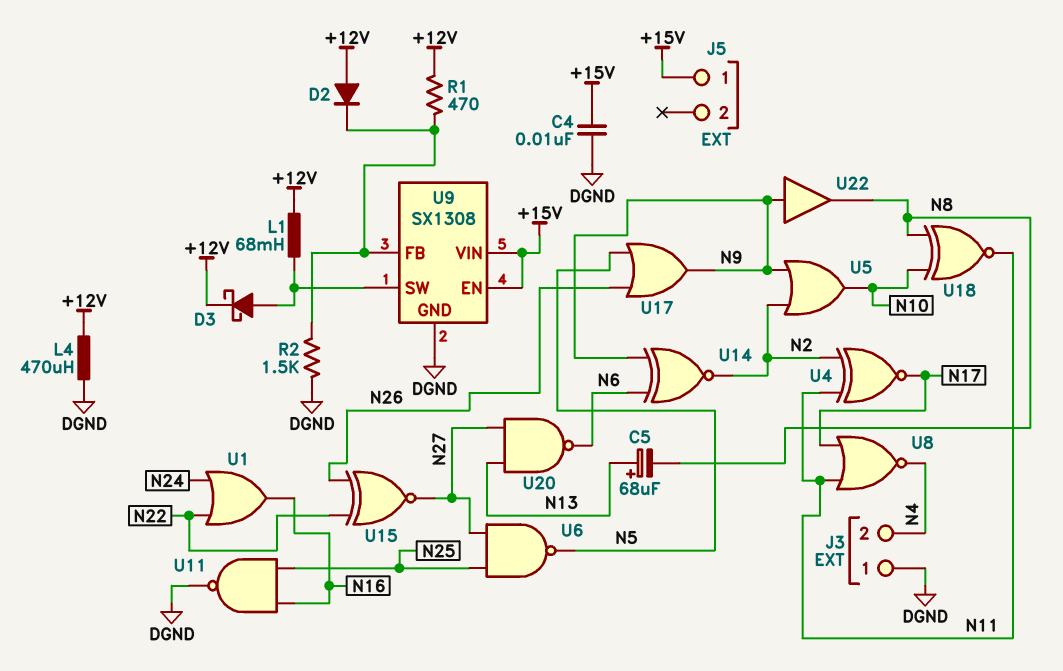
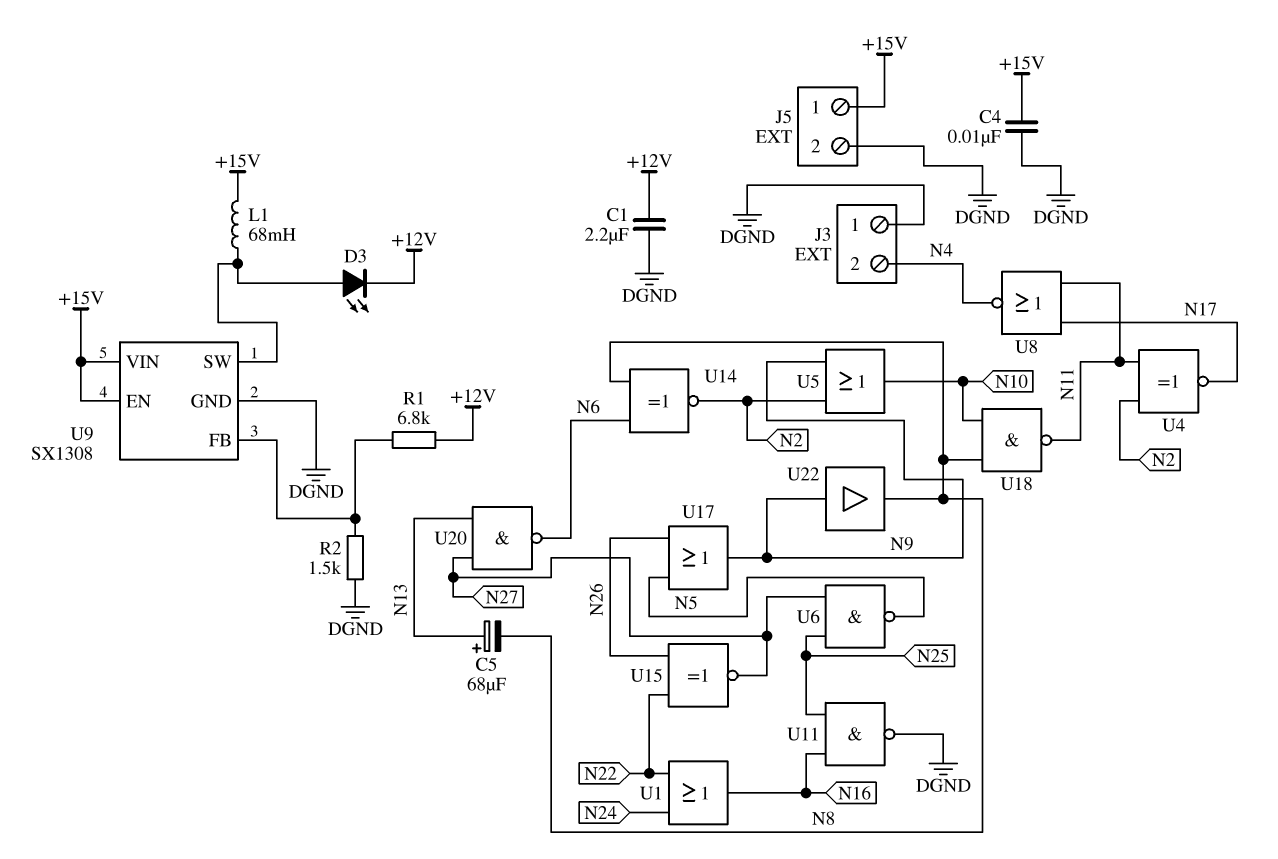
C1: none -> 2.2uF (+12V, DGND)
D2: diode (A +12V, K U9/FB) -> none
D3: schottky (A U9/SW, K +12V) -> LED (A U9/SW, K +12V)
J5 pin 2: none -> DGND
L1: 68mH (+12V, U9/SW) -> 68mH (+15V, U9/SW)
L4: 470uH (+12V, DGND) -> none
R1: 470 (+12V, U9/FB) -> 6.8k (+12V, U9/FB)
U14: XNOR (in N6, in N9, out N2) -> XNOR (in N6, in N8, out N2)
U18: XNOR (in N8, in N10, out N11) -> NAND (in N8, in N10, out N11)

